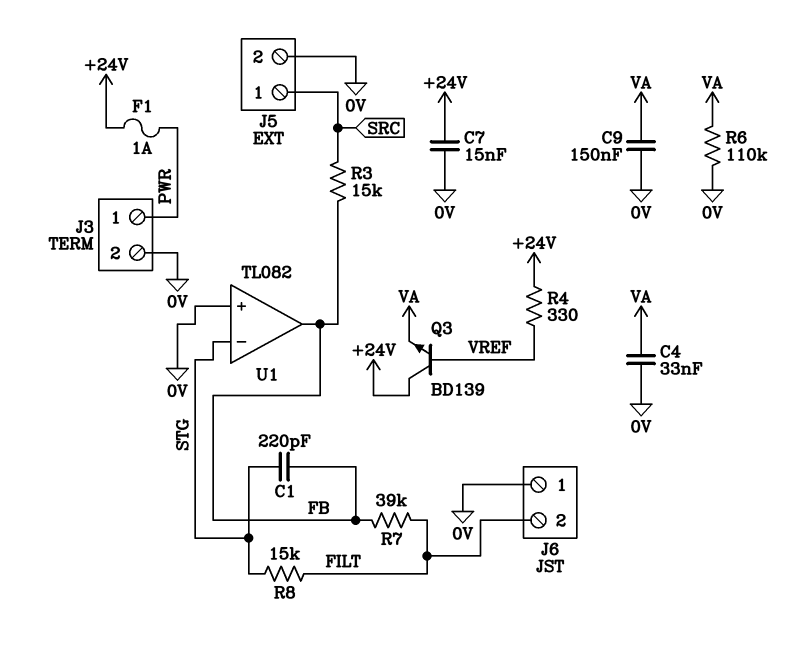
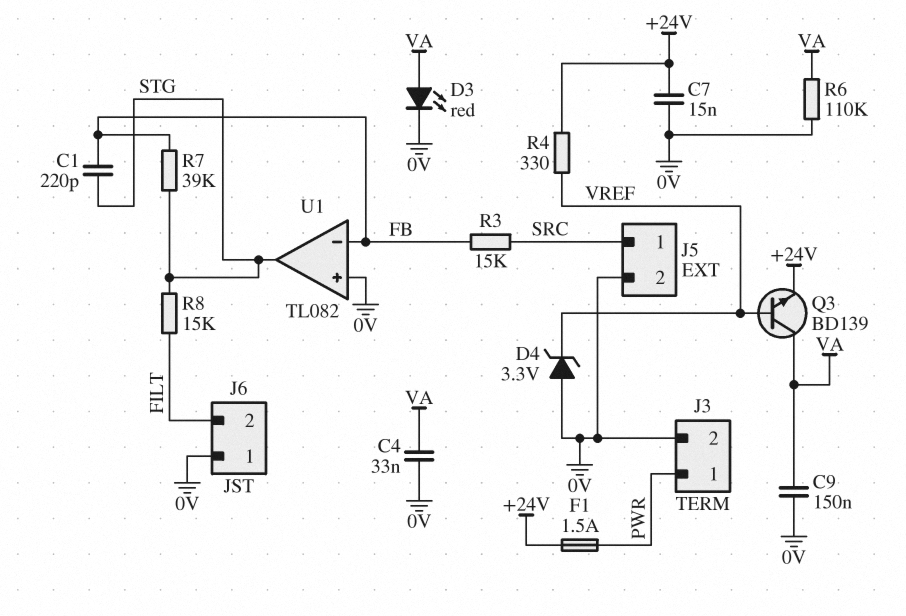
D3: none -> LED red (A VA, K 0V)
D4: none -> zener 3.3V (A 0V, K VREF)
F1: 1A (+24V, PWR) -> 1.5A (+24V, PWR)
Q3: NPN BD139 (B VREF, C +24V, E VA) -> NPN BD139 (B VREF, C VA, E +24V)
R7: 39k (FB, FILT) -> 39k (FB, STG)
U1 pin in-: STG -> FB
U1 pin out: FB -> STG

